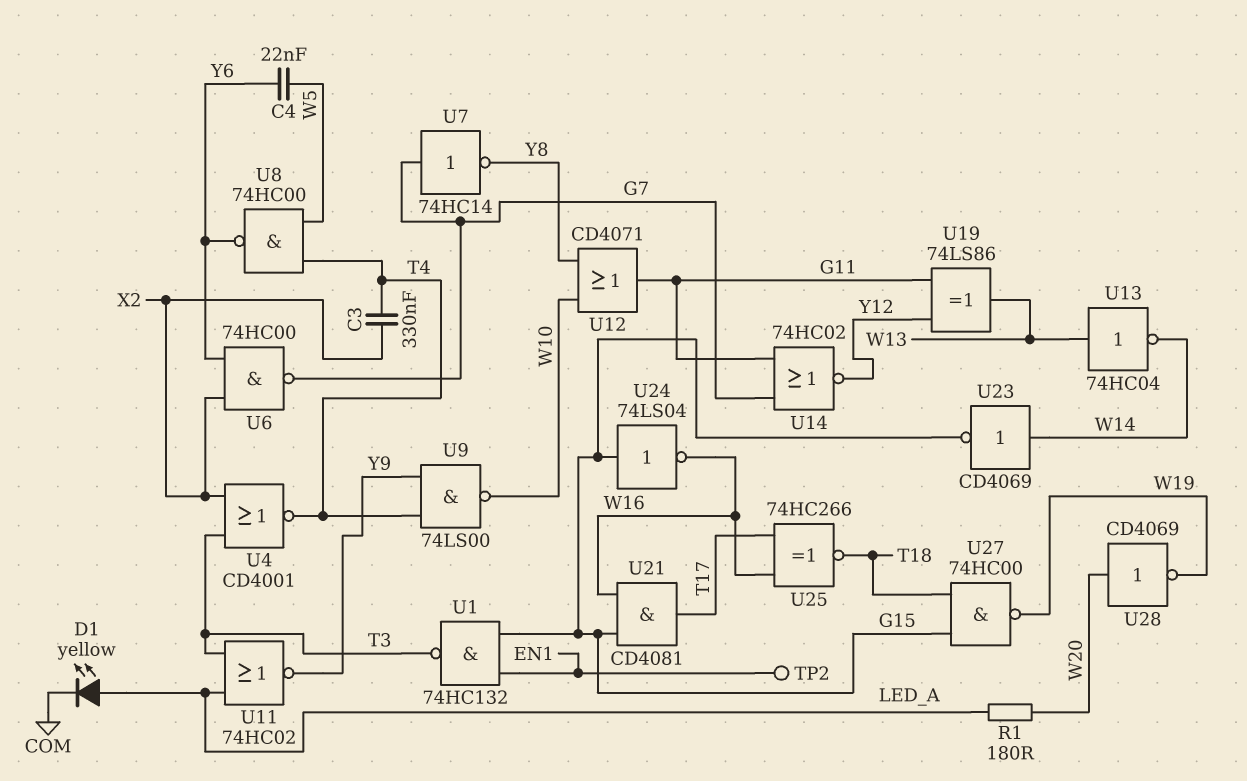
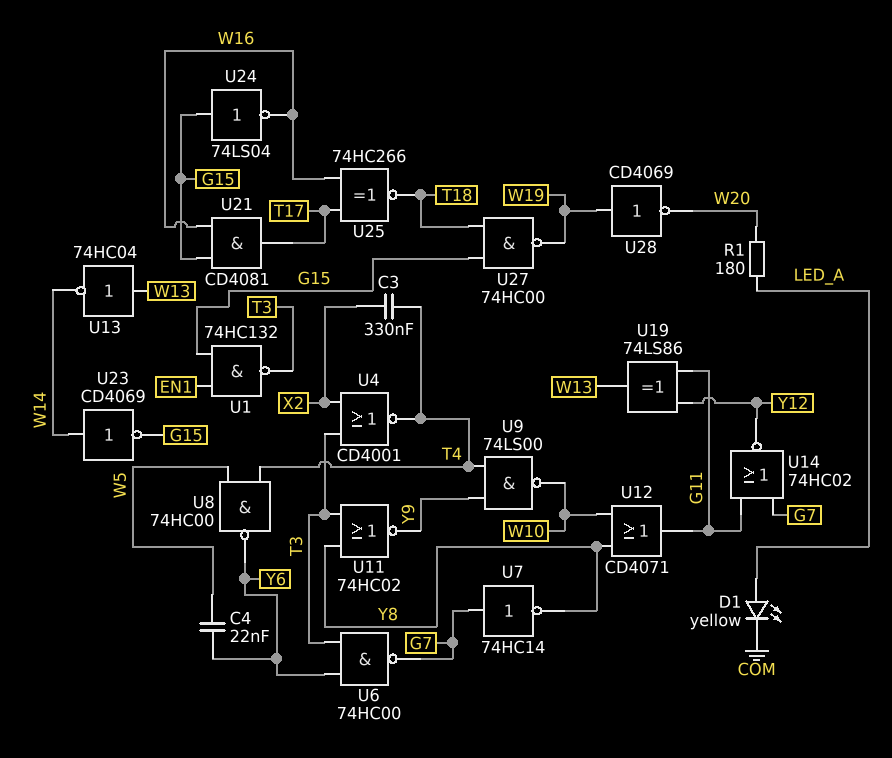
TP2: test point (EN1) -> none
U6: NAND 74HC00 (in X2, in Y6, out G7) -> NAND 74HC00 (in T3, in Y6, out G7)
U11: NOR 74HC02 (in LED_A, in T3, out Y9) -> NOR 74HC02 (in T3, in Y8, out Y9)
U28: NOT CD4069 (in W20, out W19) -> NOT CD4069 (in W19, out W20)

